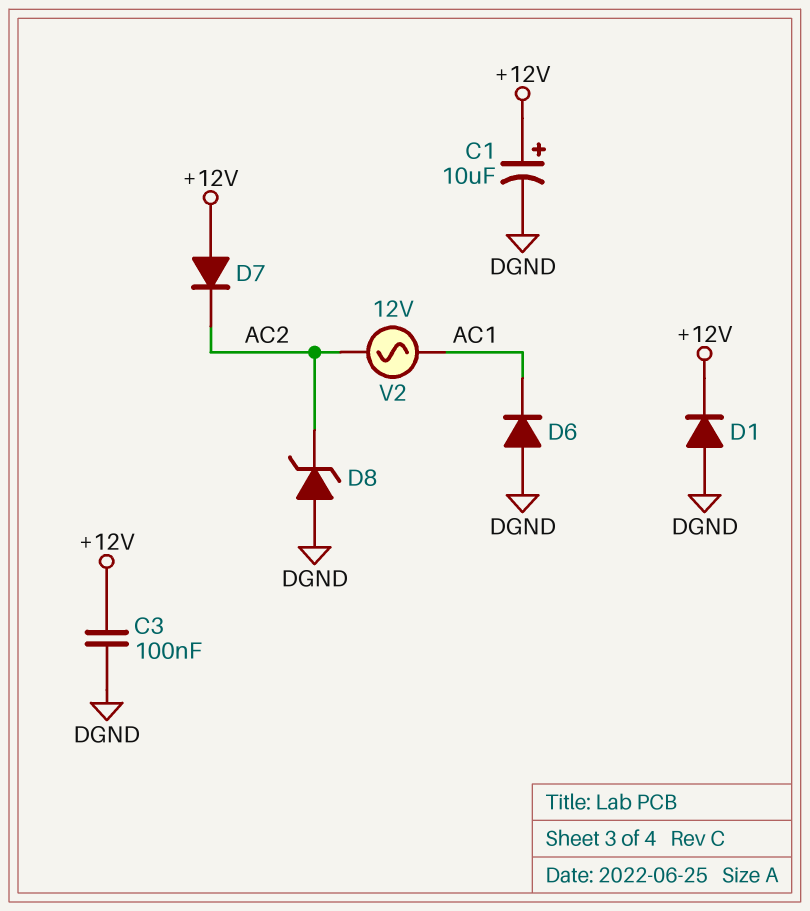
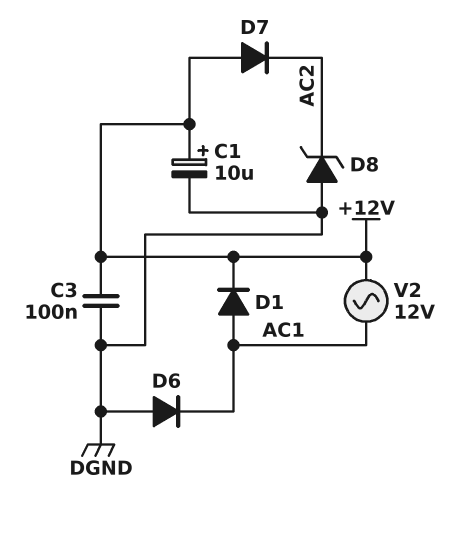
D1: diode (A DGND, K +12V) -> diode (A AC1, K +12V)
V2: AC 12V (AC1, AC2) -> AC 12V (+12V, AC1)

